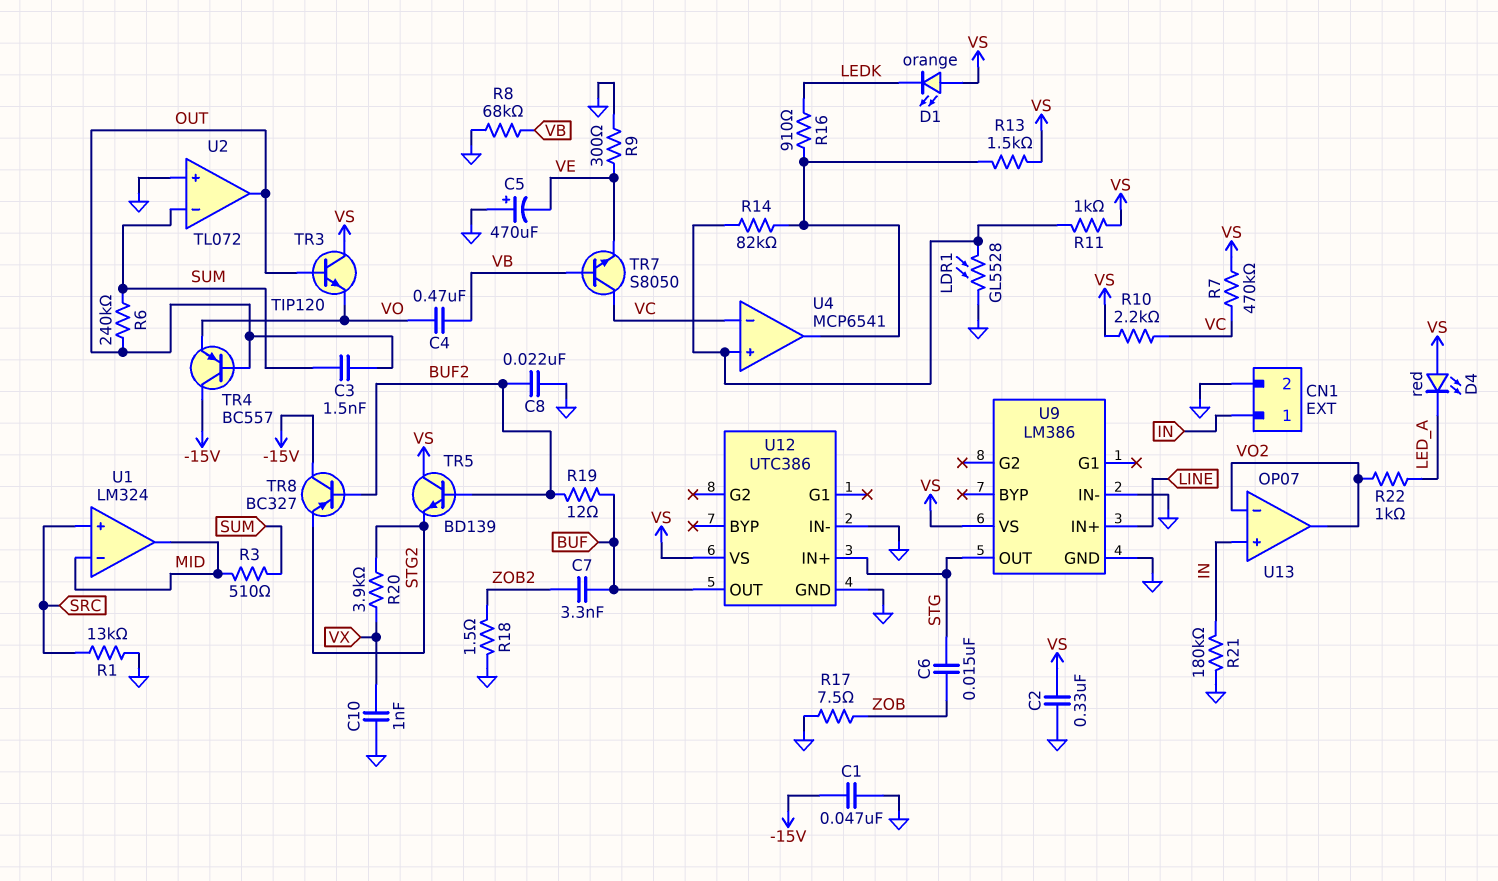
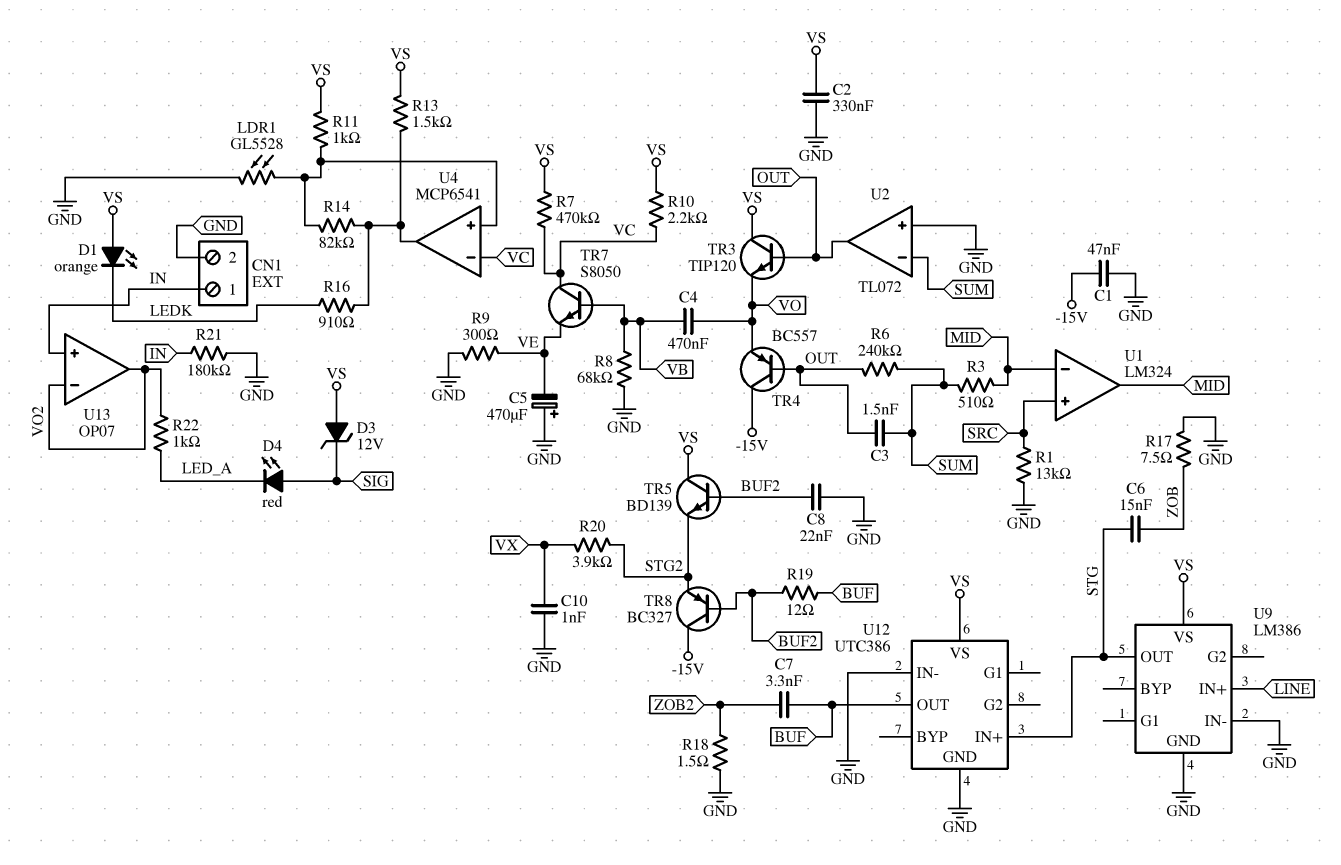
D3: none -> zener 12V (A VS, K SIG)
D4: LED red (A VS, K LED_A) -> LED red (A SIG, K LED_A)

